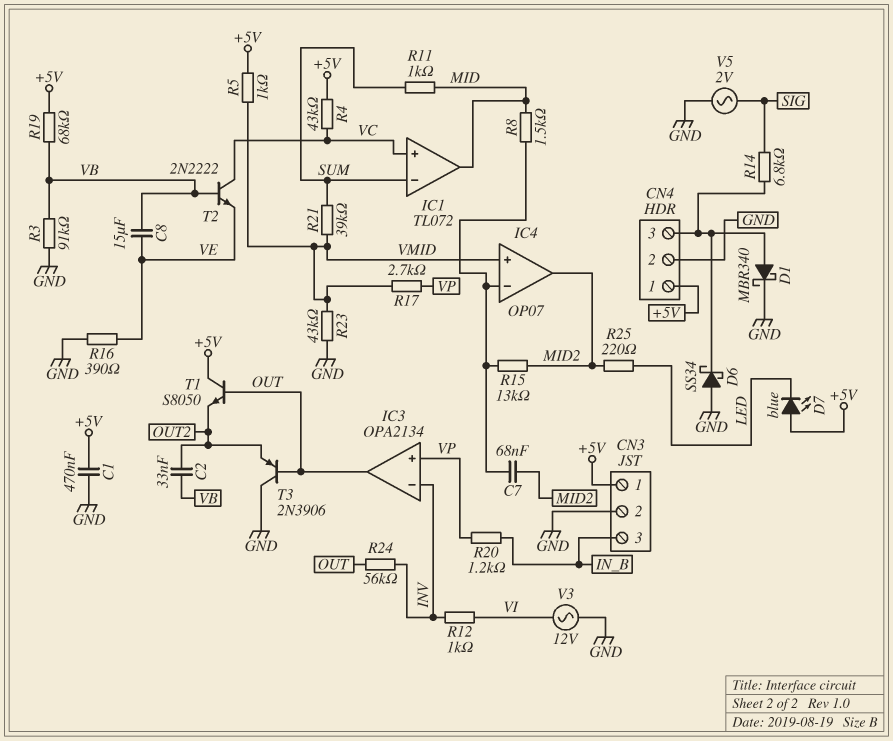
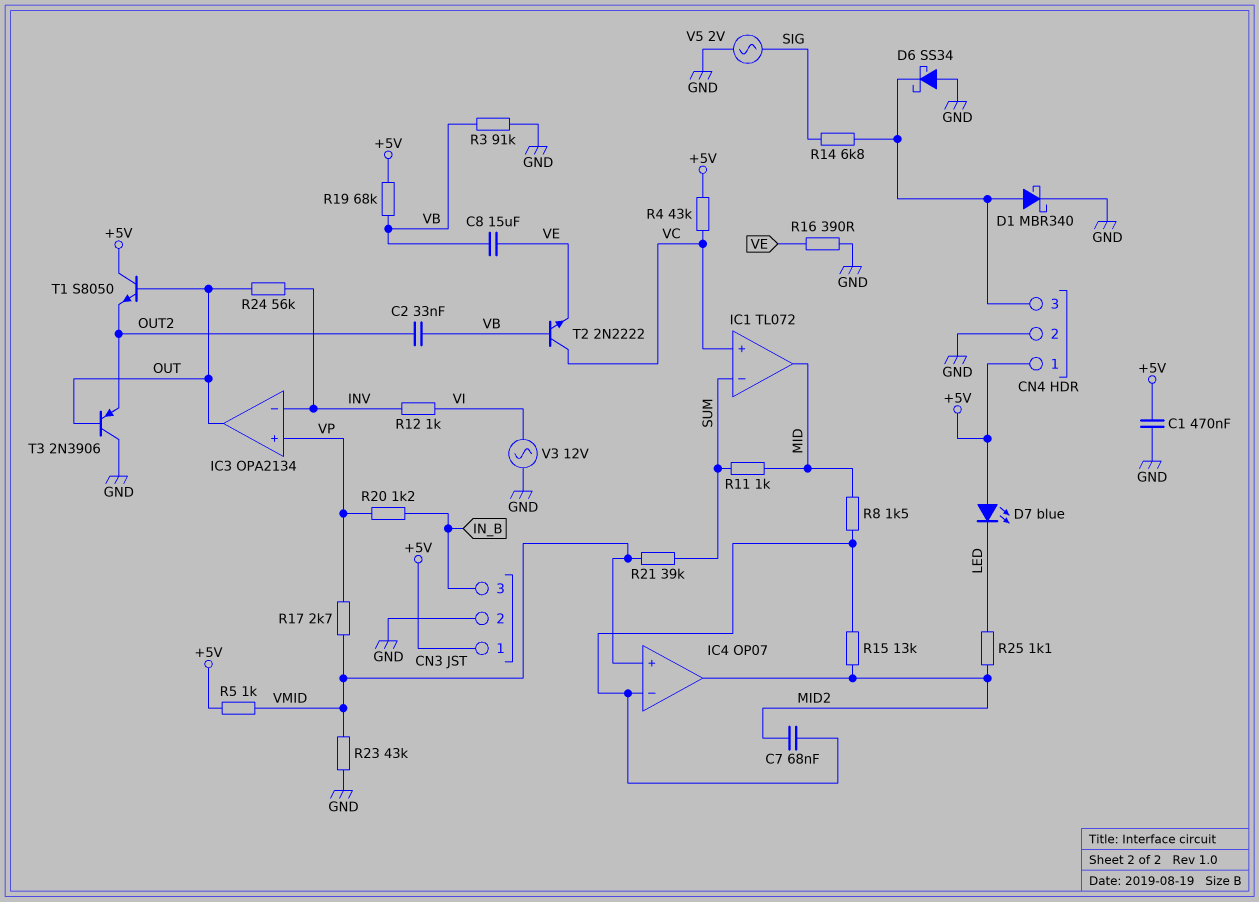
R25: 220 (LED, MID2) -> 1.1k (LED, MID2)

